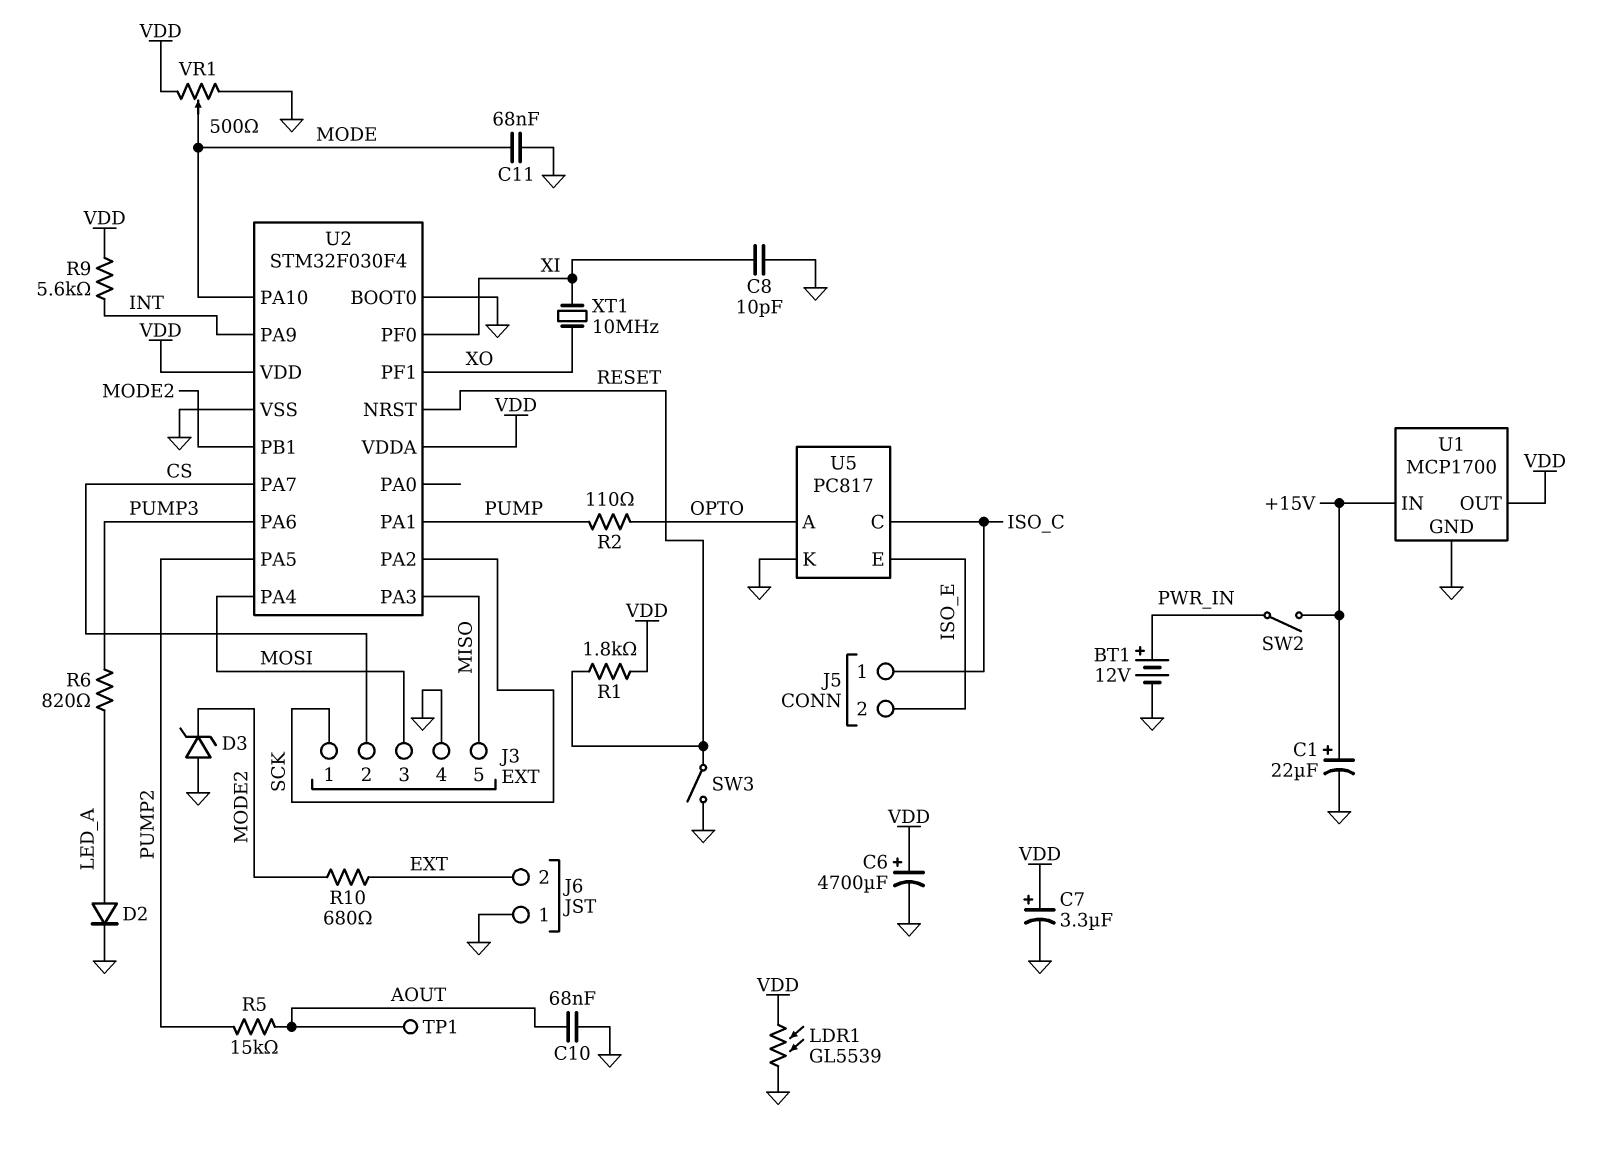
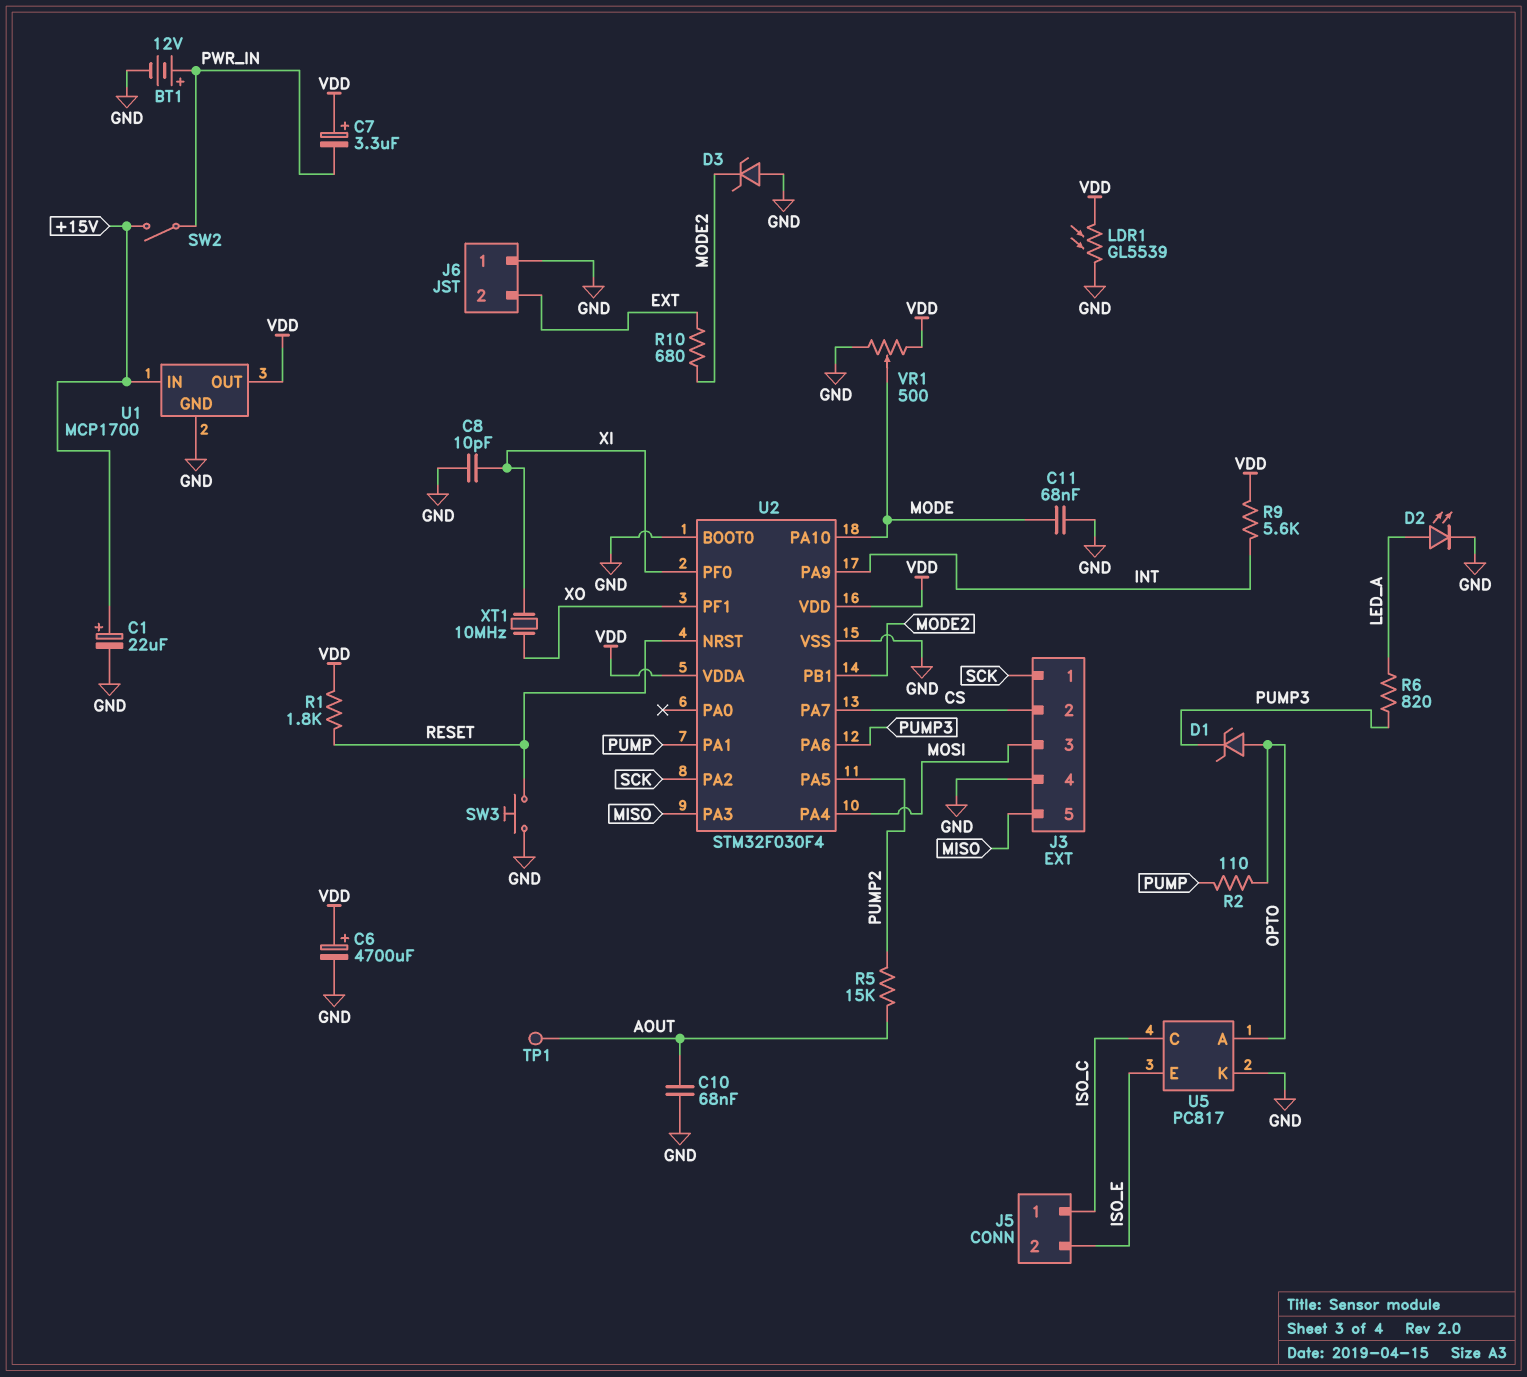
C7: 3.3uF (plus VDD, minus GND) -> 3.3uF (plus VDD, minus PWR_IN)
D1: none -> zener (A OPTO, K PUMP3)
D2: diode (A LED_A, K GND) -> LED (A LED_A, K GND)
SW3: switch (GND, RESET) -> button (GND, RESET)

